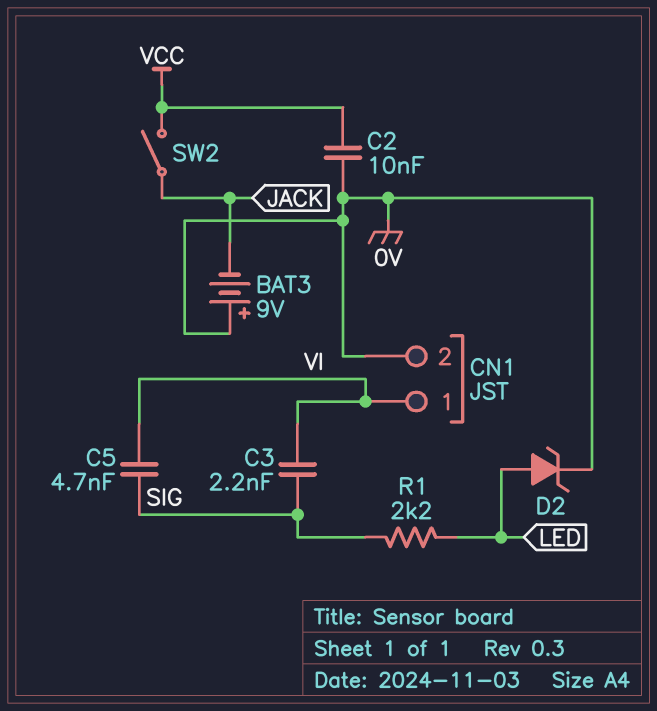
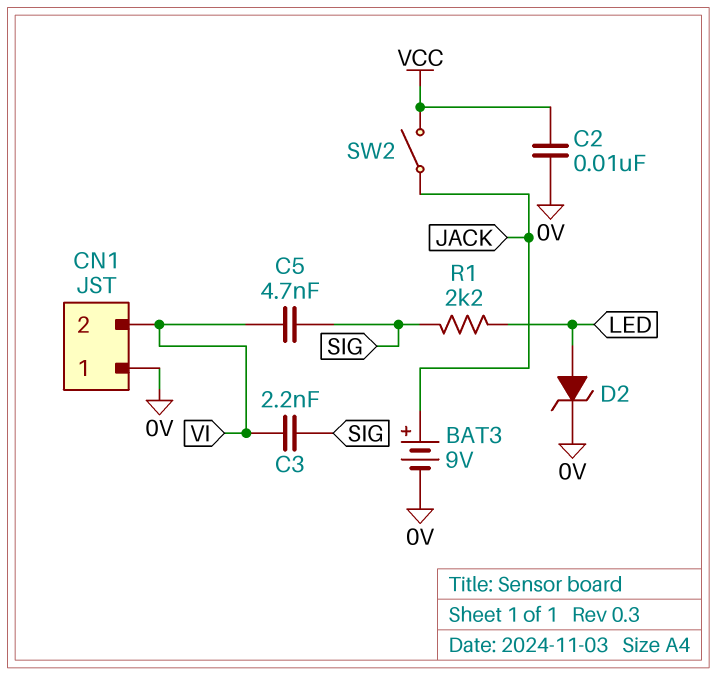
BAT3: 9V (plus 0V, minus JACK) -> 9V (plus JACK, minus 0V)
CN1 pin 1: VI -> 0V
CN1 pin 2: 0V -> VI

